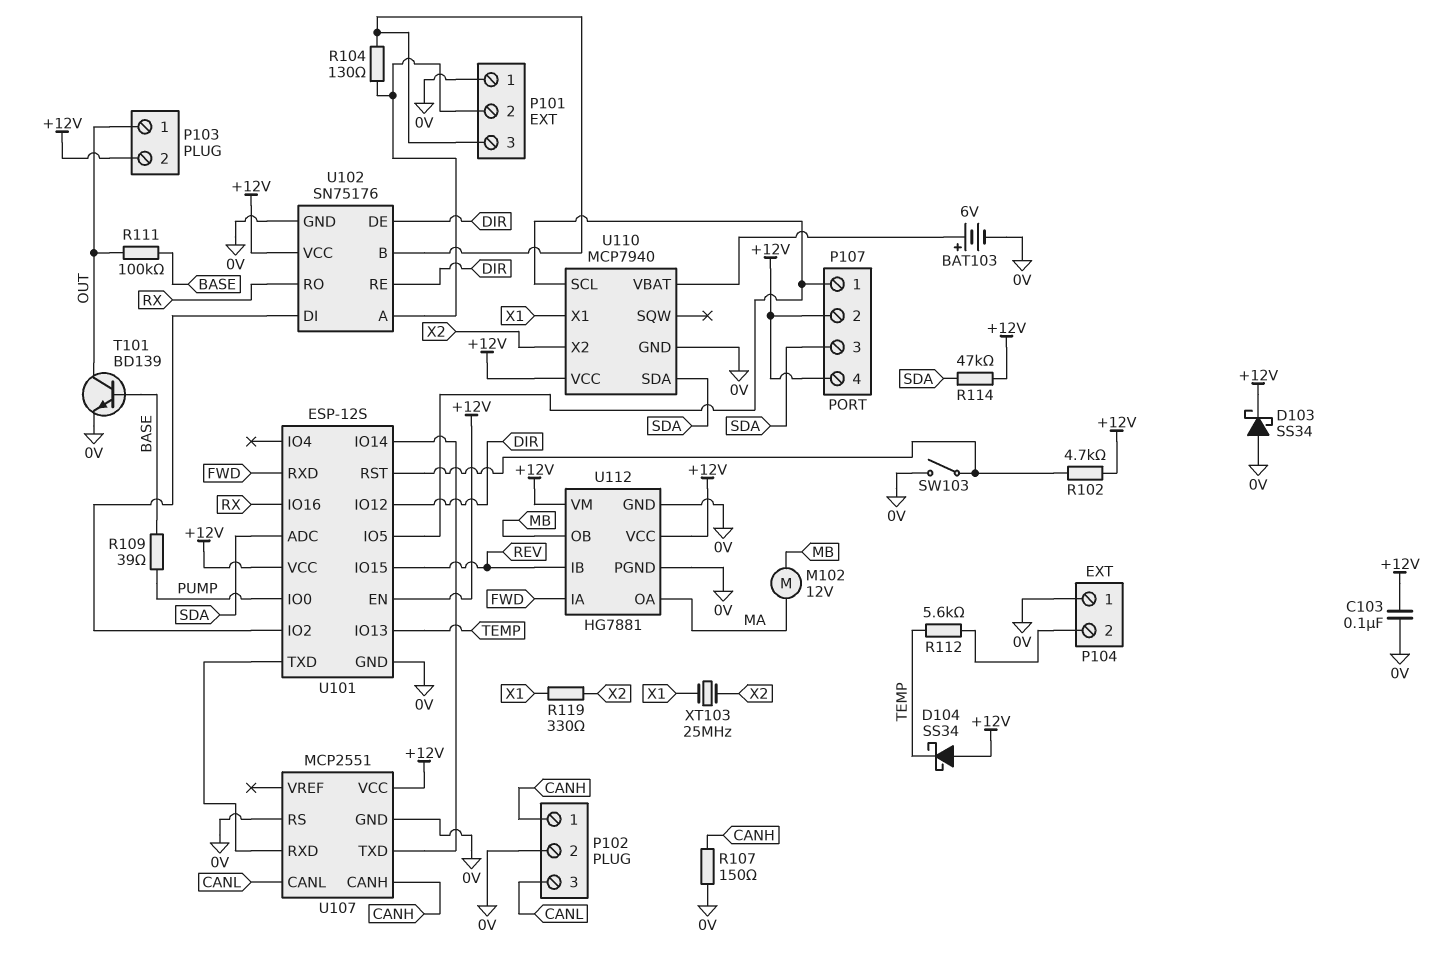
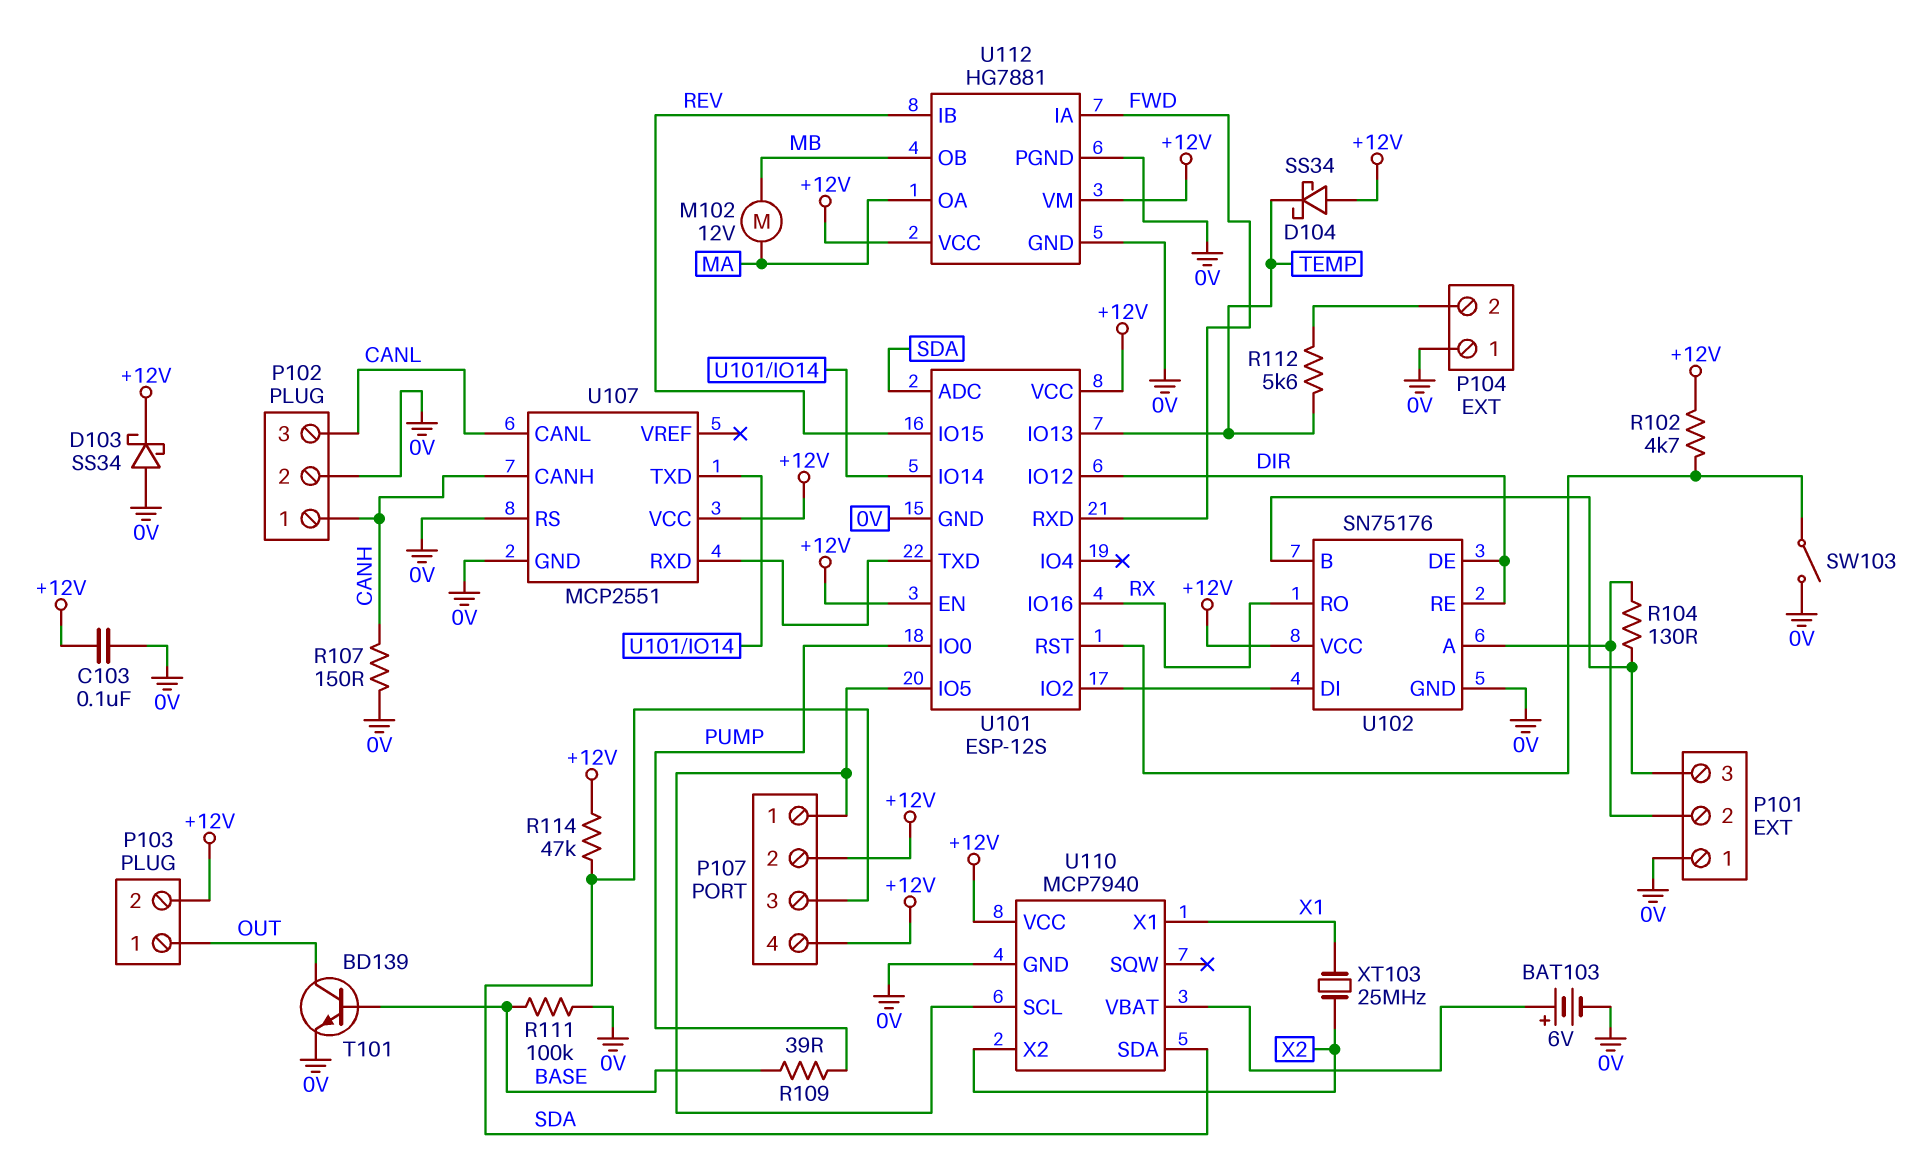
R111: 100k (BASE, OUT) -> 100k (0V, BASE)
R119: 330 (X1, X2) -> none

